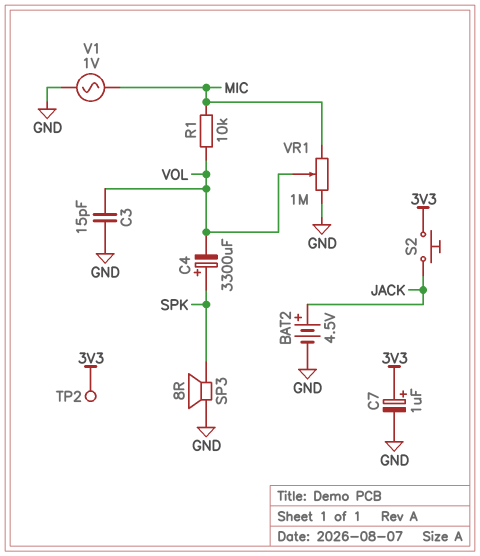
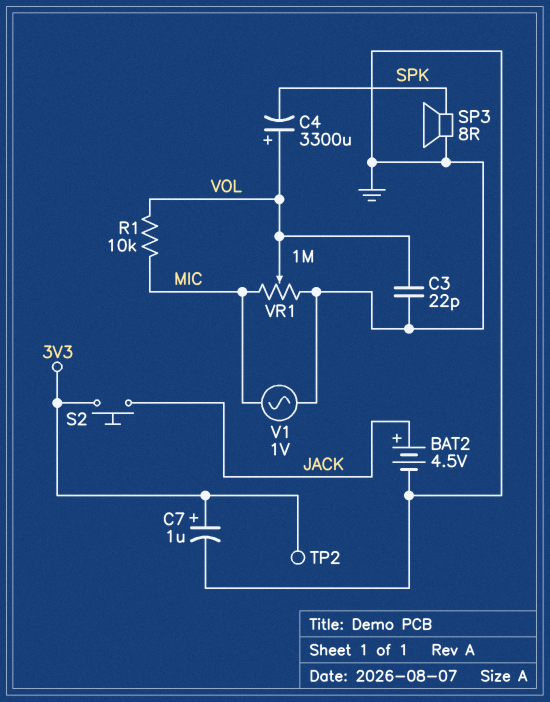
C3: 15pF (GND, VOL) -> 22pF (GND, VOL)
C4: 3300uF (plus SPK, minus VOL) -> 3300uF (plus VOL, minus SPK)

